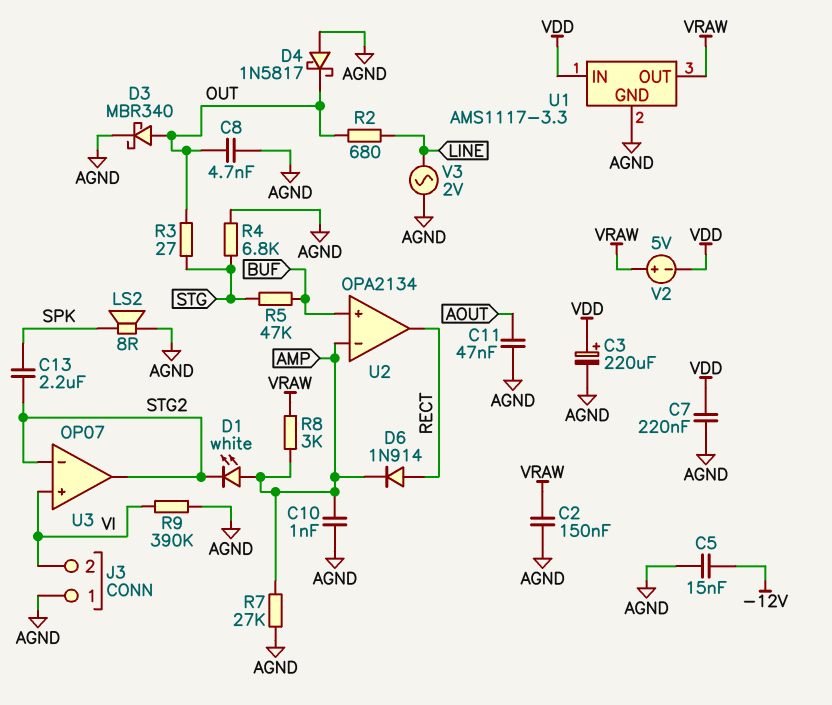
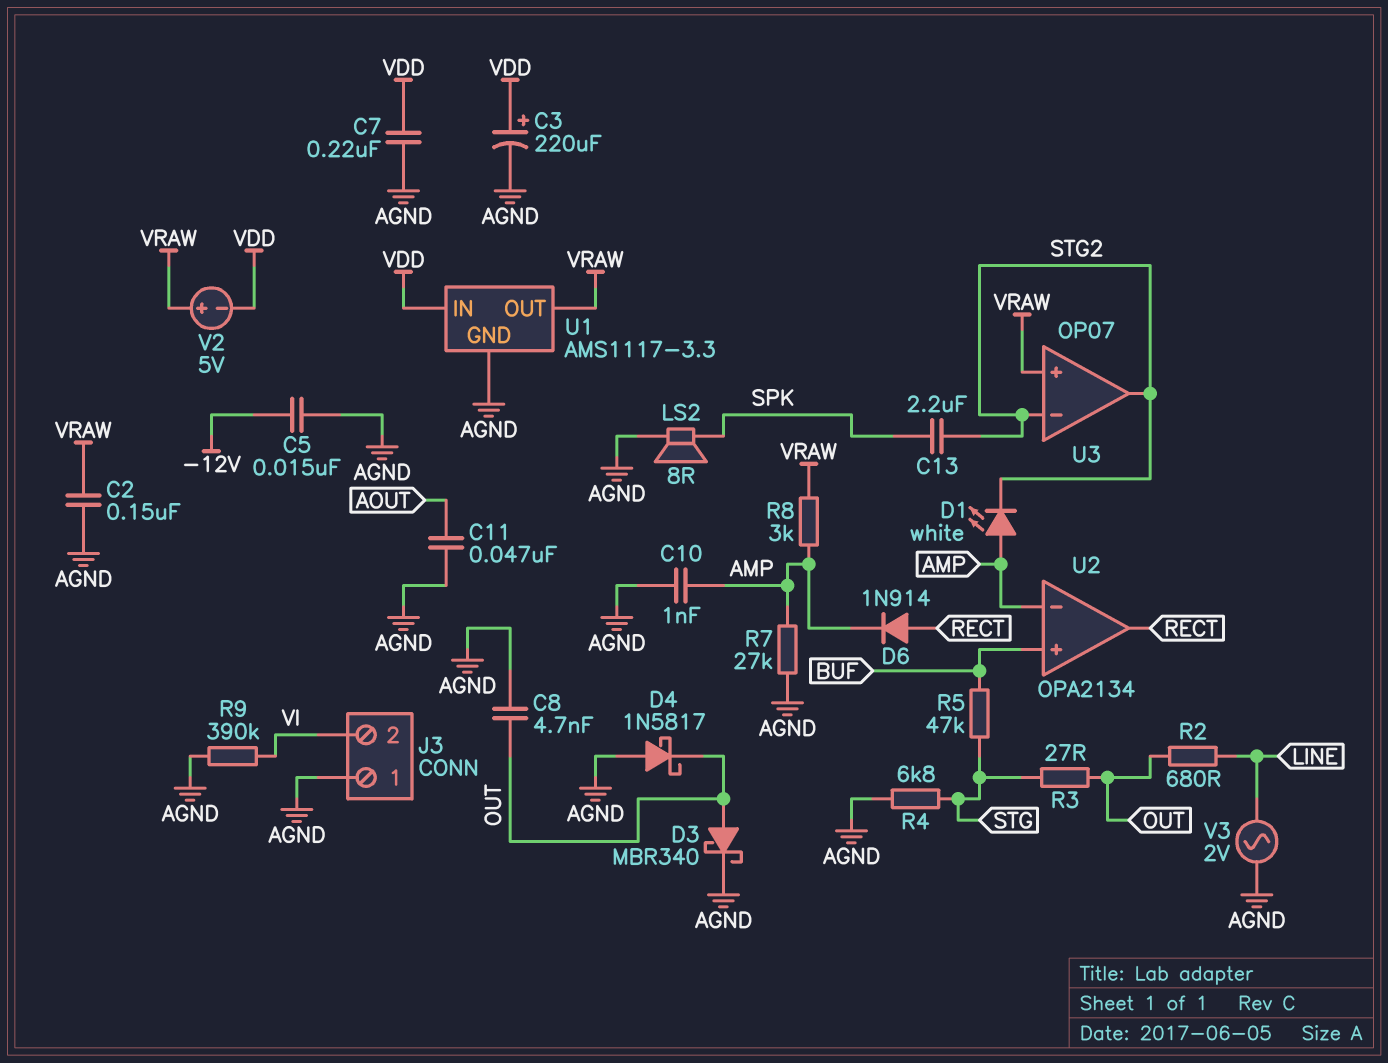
U3 pin in+: VI -> VRAW

